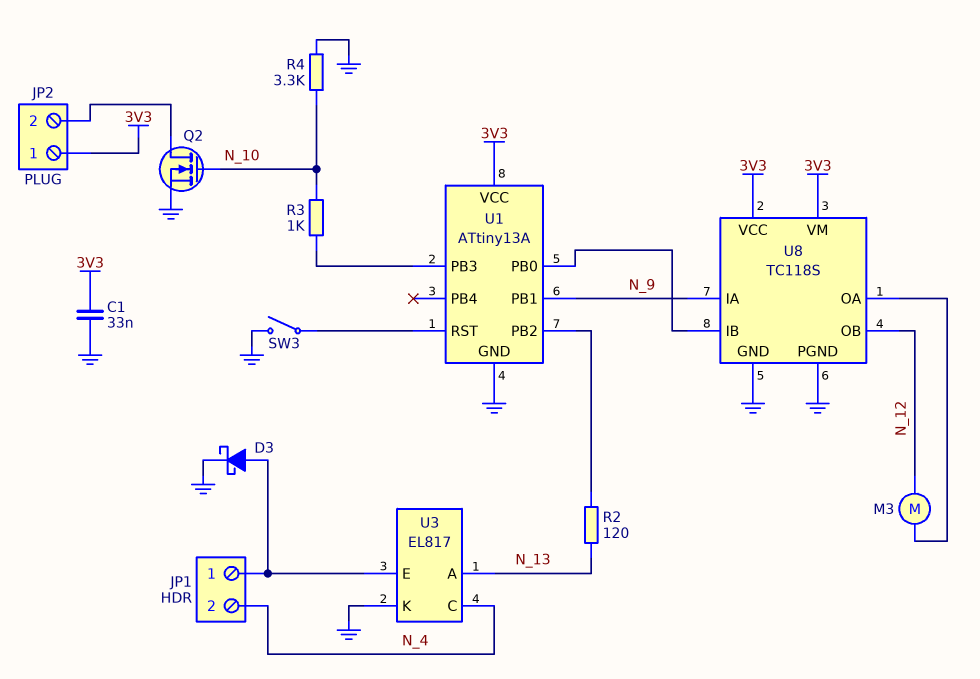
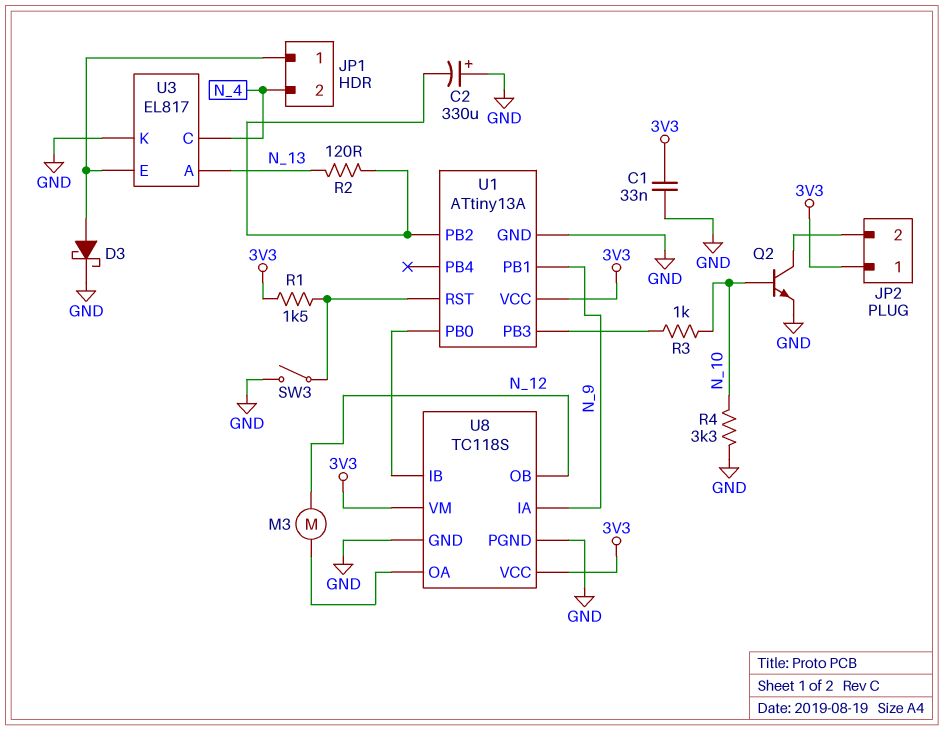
C2: none -> 330uF (plus GND, minus U1/PB2)
Q2: NMOS (G N_10, D JP2/2, S GND) -> NPN (B N_10, C JP2/2, E GND)
R1: none -> 1.5k (3V3, U1/RST)

